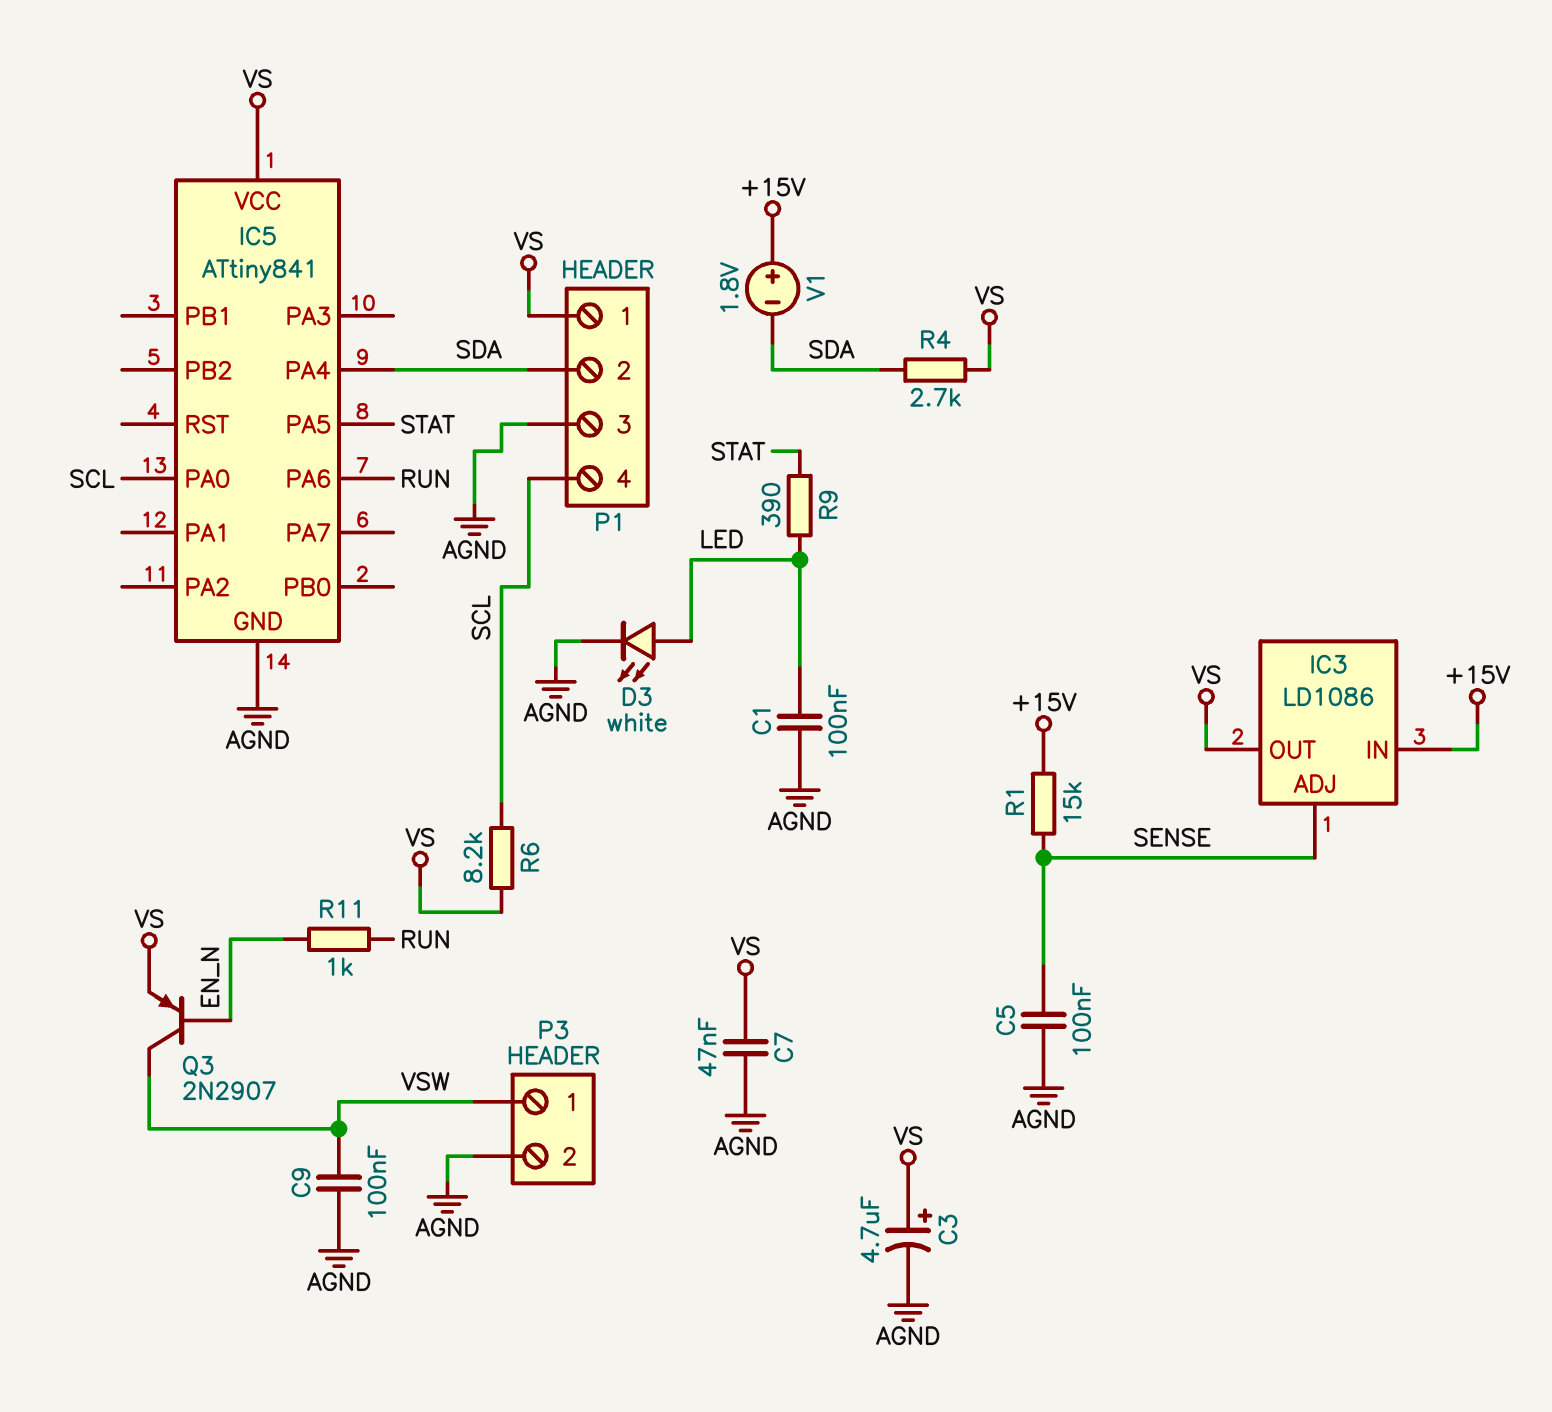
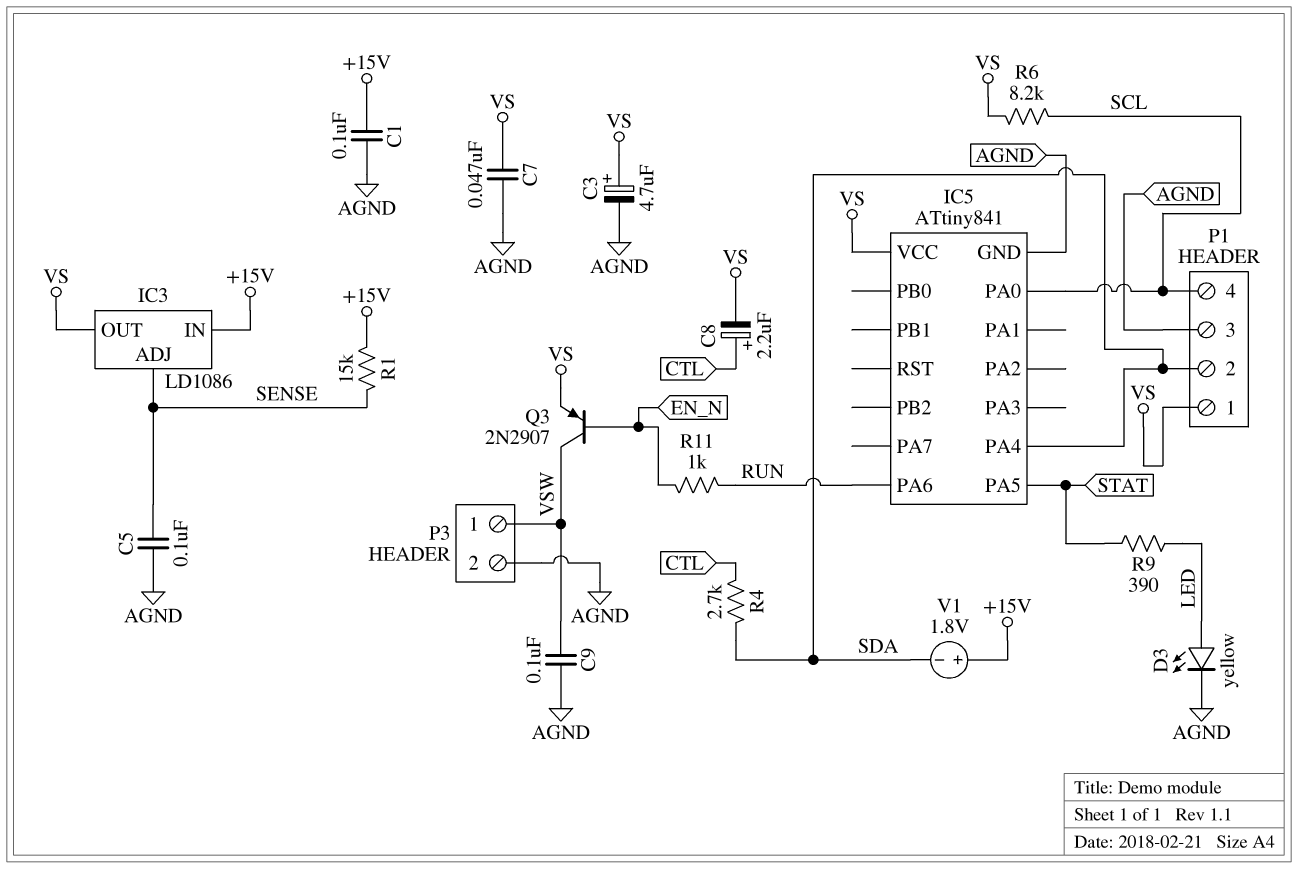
C1: 100nF (AGND, LED) -> 100nF (+15V, AGND)
C8: none -> 2.2uF (plus CTL, minus VS)
D3: LED white (A LED, K AGND) -> LED yellow (A LED, K AGND)
R4: 2.7k (SDA, VS) -> 2.7k (CTL, SDA)

